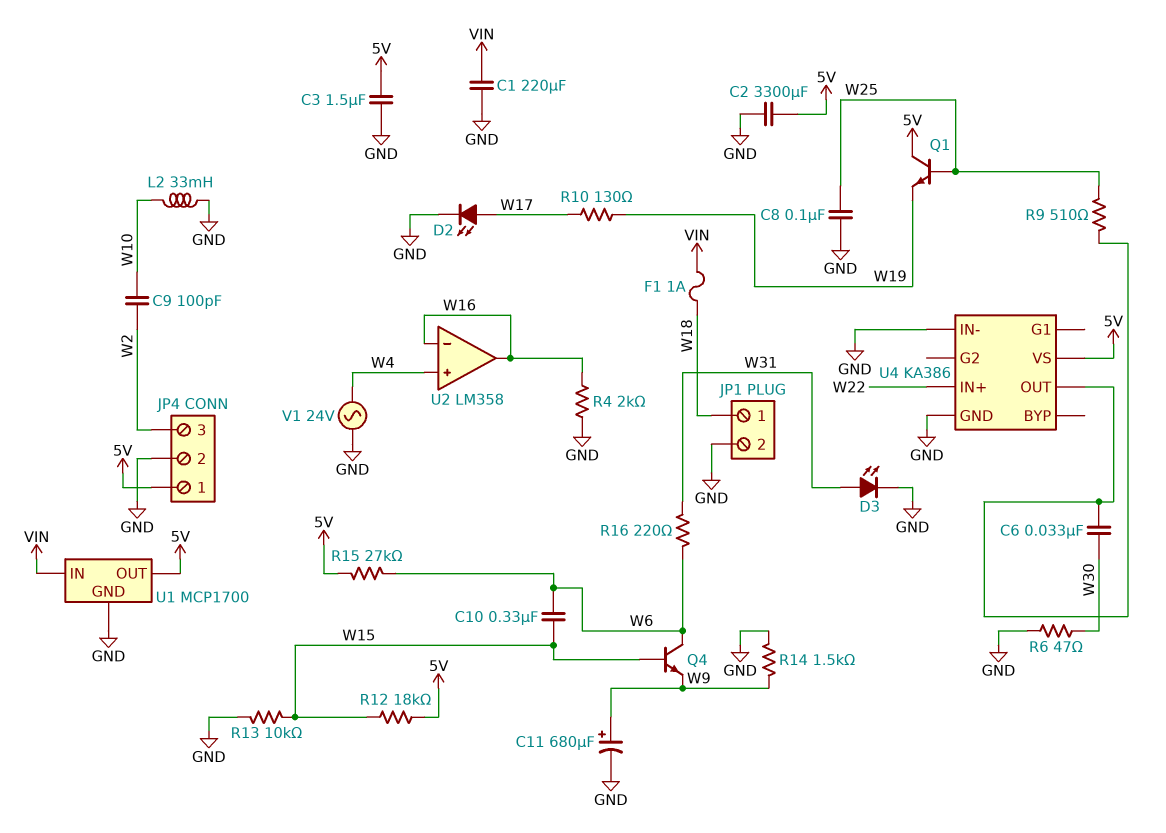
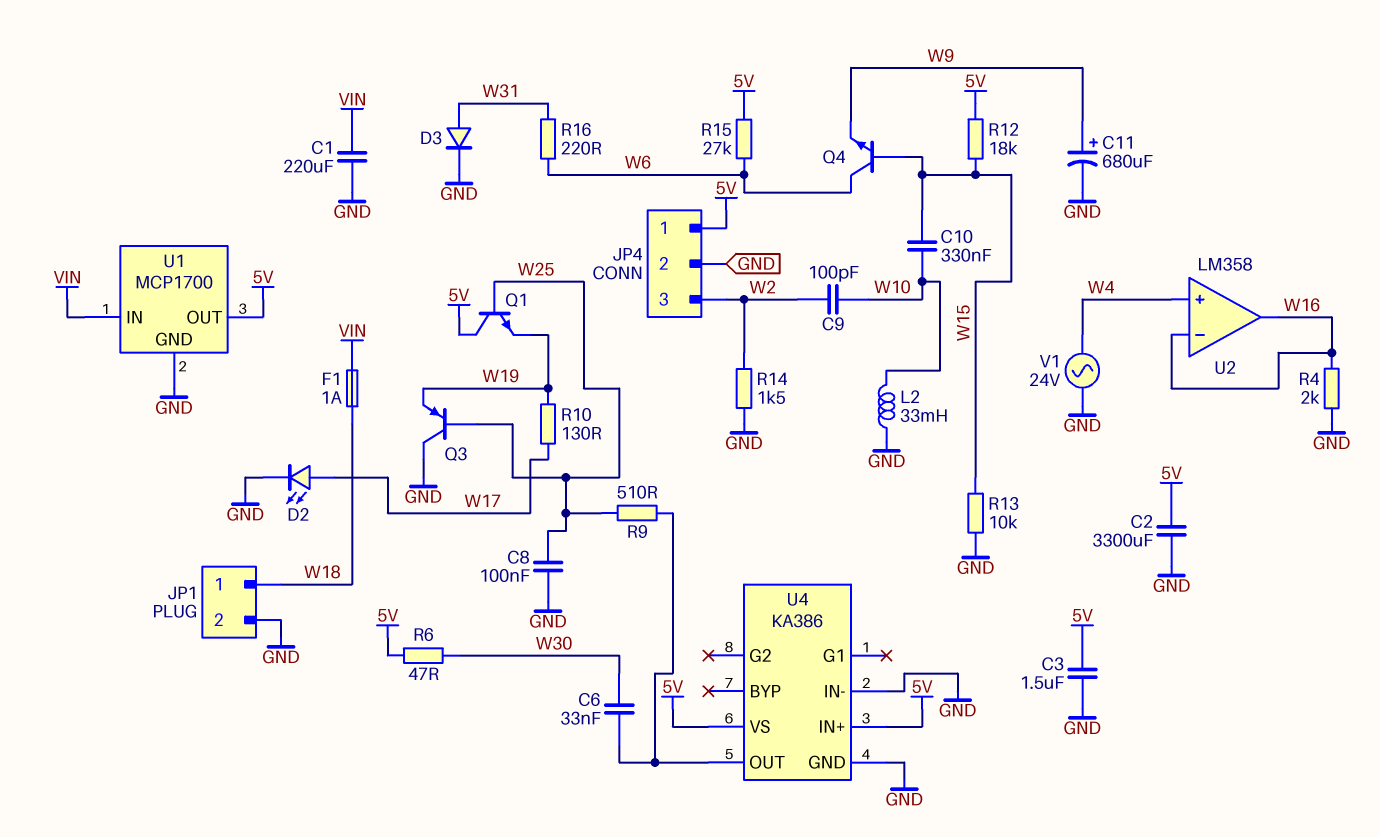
C10: 330nF (W6, W15) -> 330nF (W10, W15)
D3: LED (A W31, K GND) -> diode (A W31, K GND)
Q3: none -> PNP (B W25, C GND, E W19)
R6: 47 (GND, W30) -> 47 (5V, W30)
R14: 1.5k (GND, W9) -> 1.5k (GND, W2)
U4 pin IN+: W22 -> 5V

